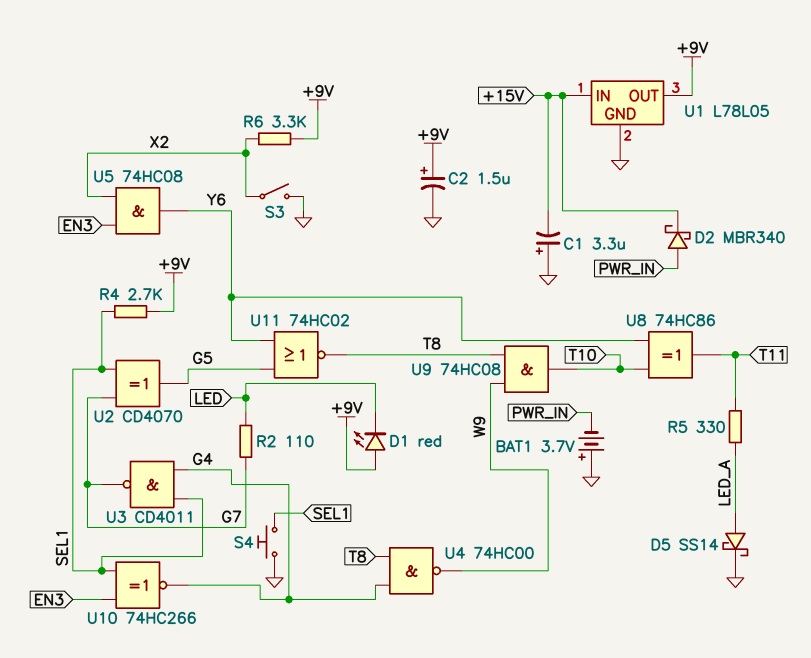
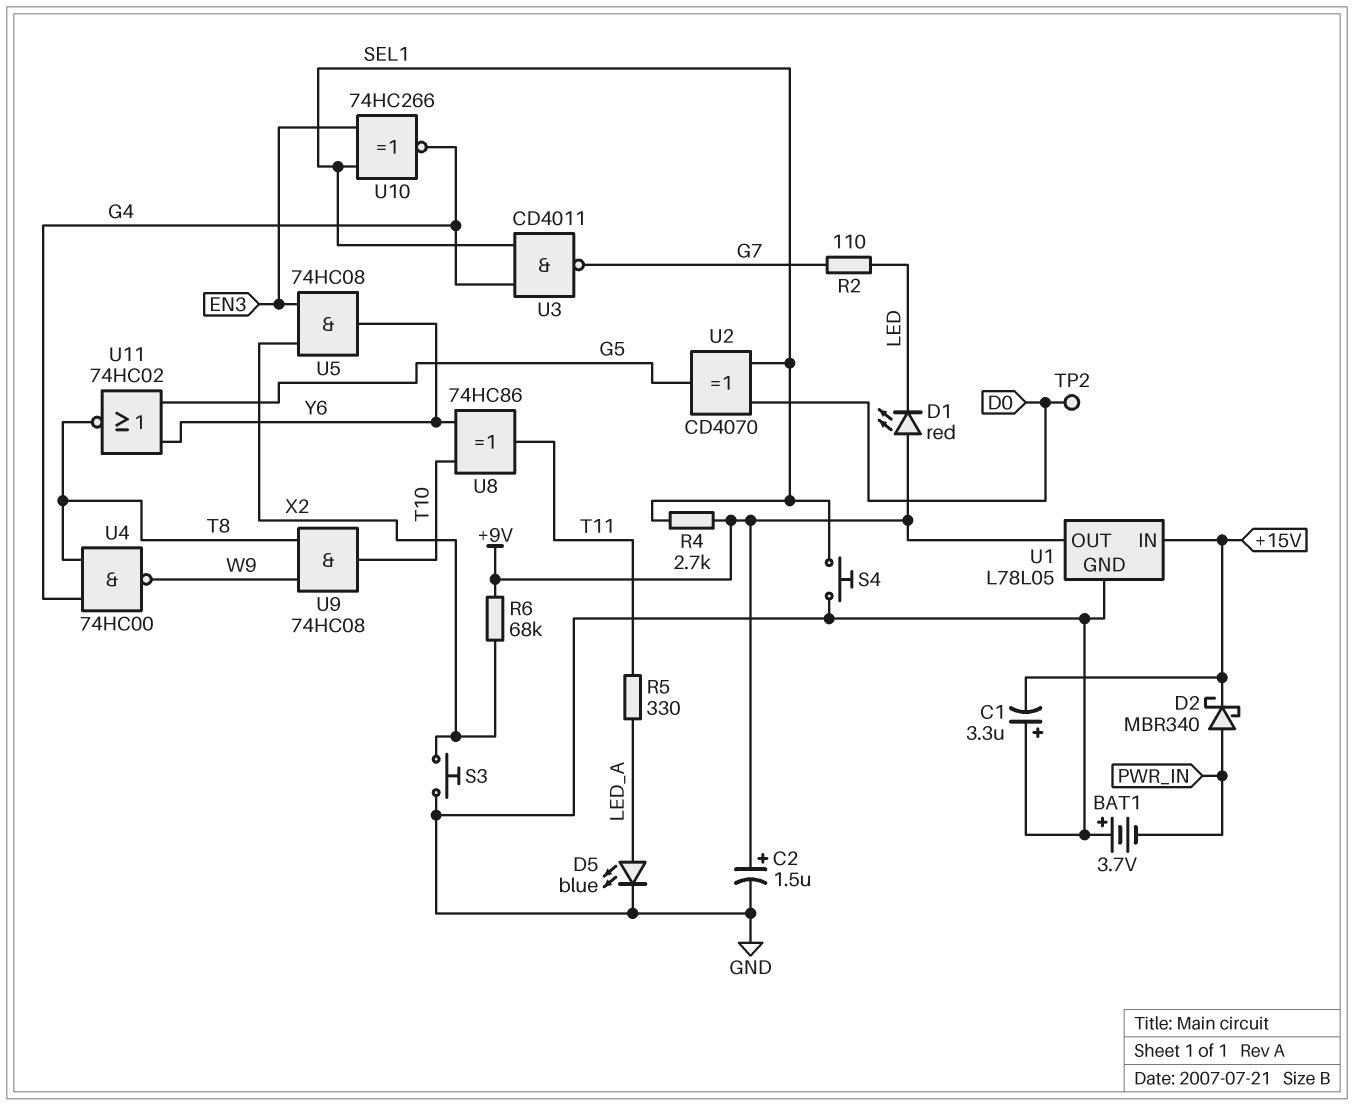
D5: schottky SS14 (A LED_A, K GND) -> LED blue (A LED_A, K GND)
R6: 3.3k (+9V, X2) -> 68k (+9V, X2)
S3: switch (GND, X2) -> button (GND, X2)
TP2: none -> test point (D0)
U2: XOR CD4070 (in G7, in SEL1, out G5) -> XOR CD4070 (in D0, in SEL1, out G5)

